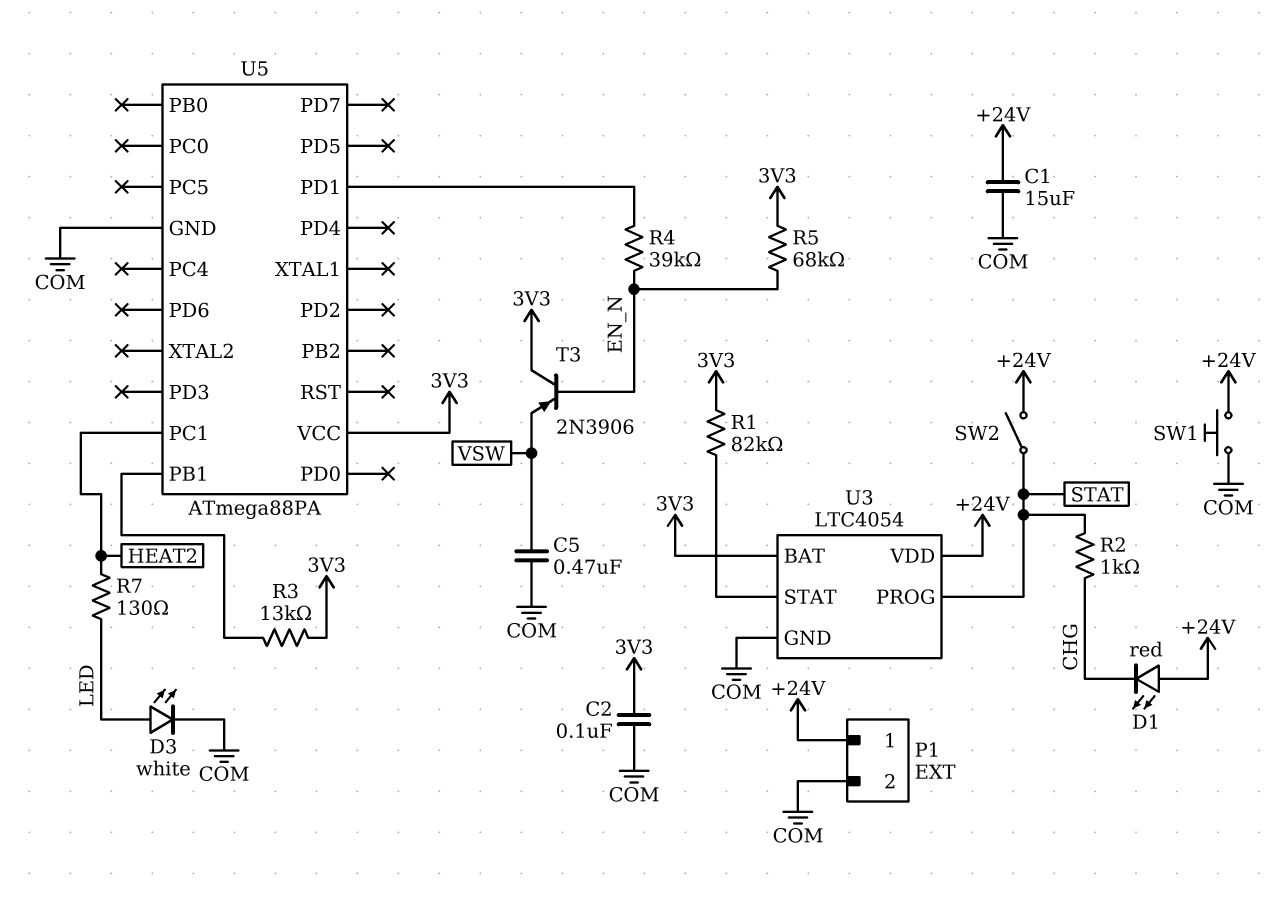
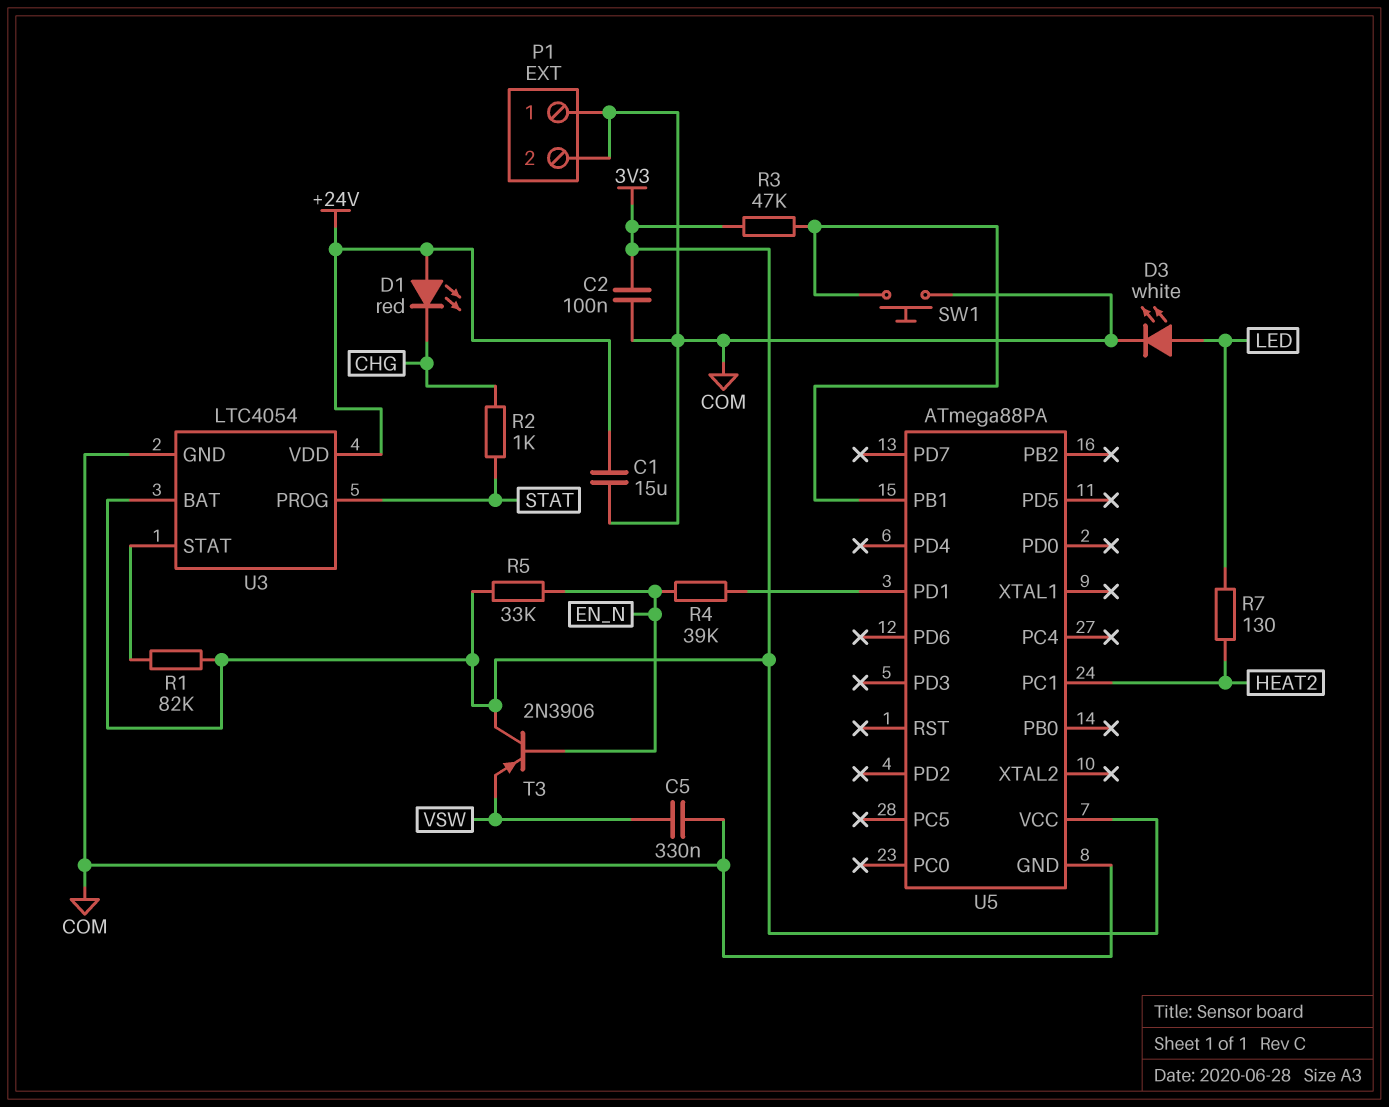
C5: 470nF (COM, VSW) -> 330nF (COM, VSW)
P1 pin 1: +24V -> COM
R3: 13k (3V3, U5/PB1) -> 47k (3V3, U5/PB1)
R5: 68k (3V3, EN_N) -> 33k (3V3, EN_N)
SW1: button (+24V, COM) -> button (COM, U5/PB1)
SW2: switch (+24V, STAT) -> none

